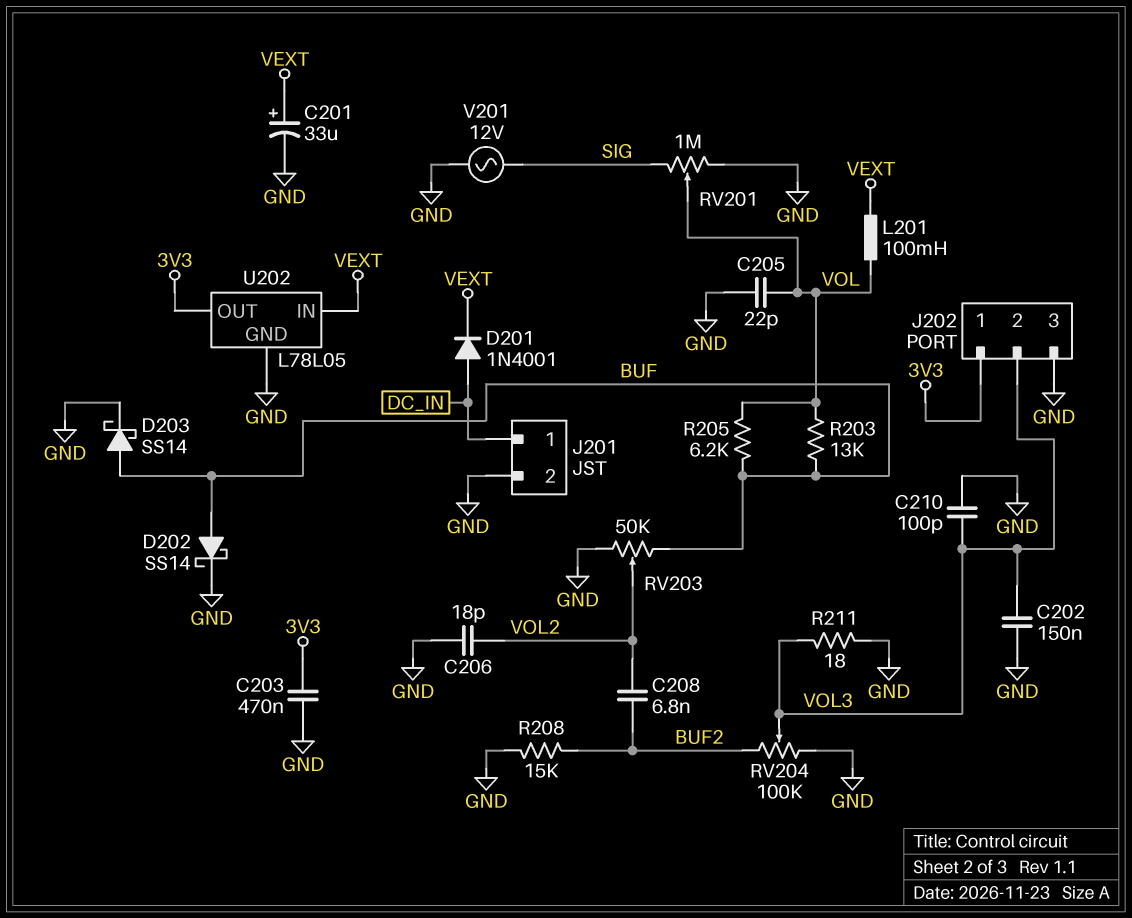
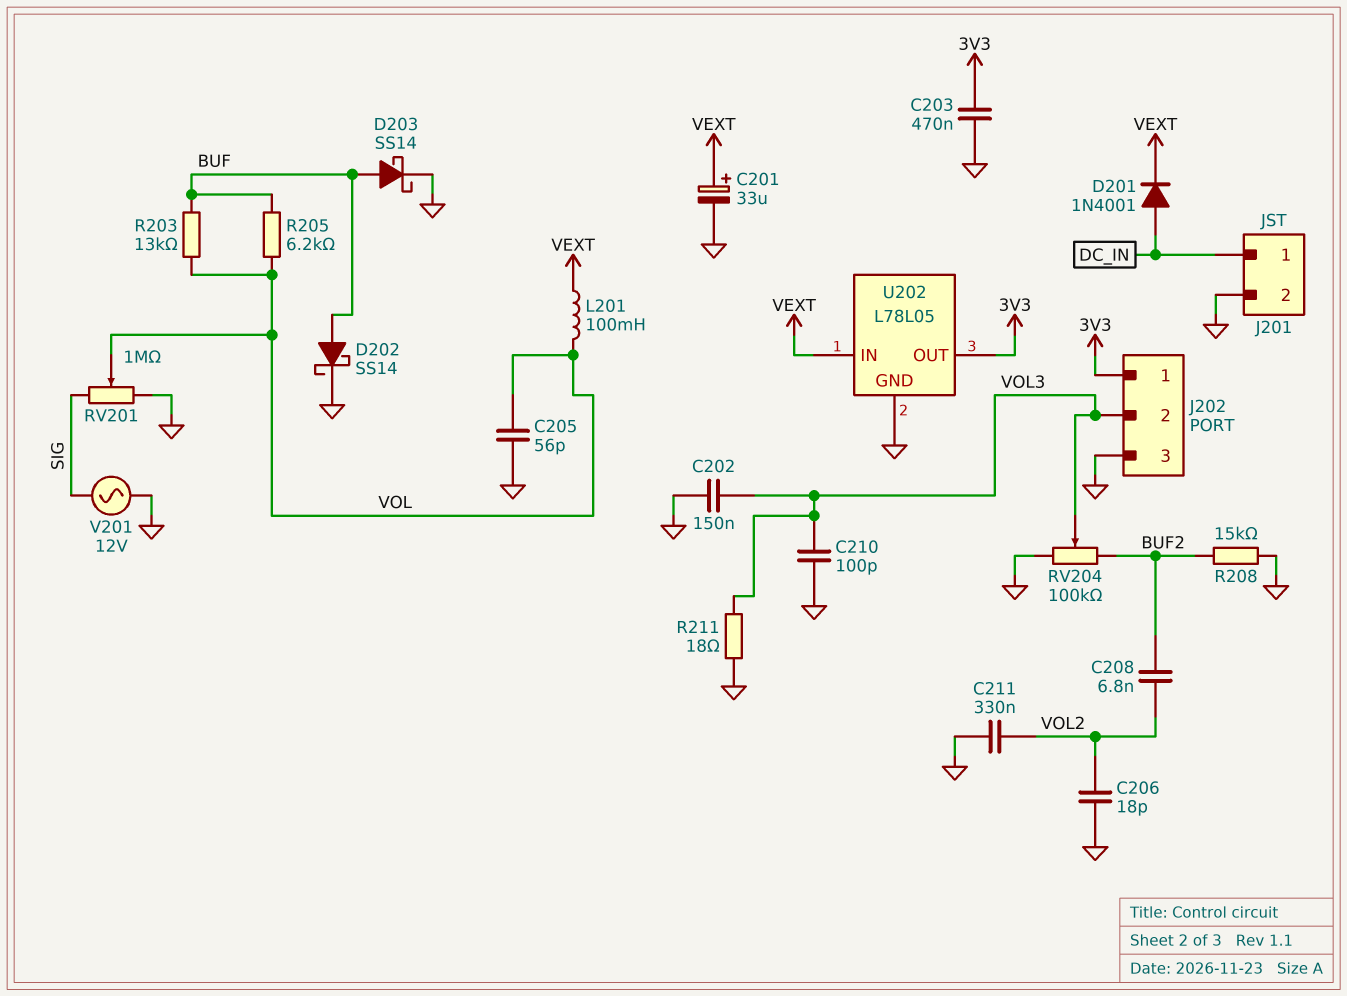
C205: 22pF (GND, VOL) -> 56pF (GND, VOL)
C211: none -> 330nF (GND, VOL2)
RV203: 50k (BUF, GND, wiper VOL2) -> none

